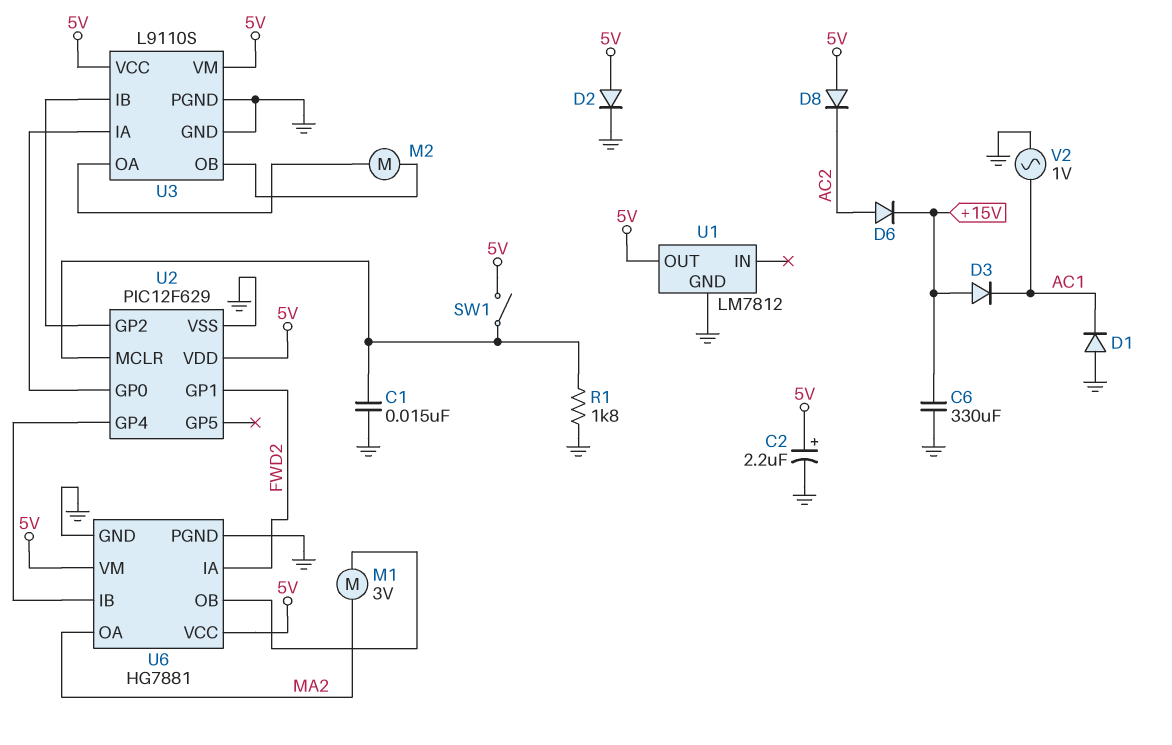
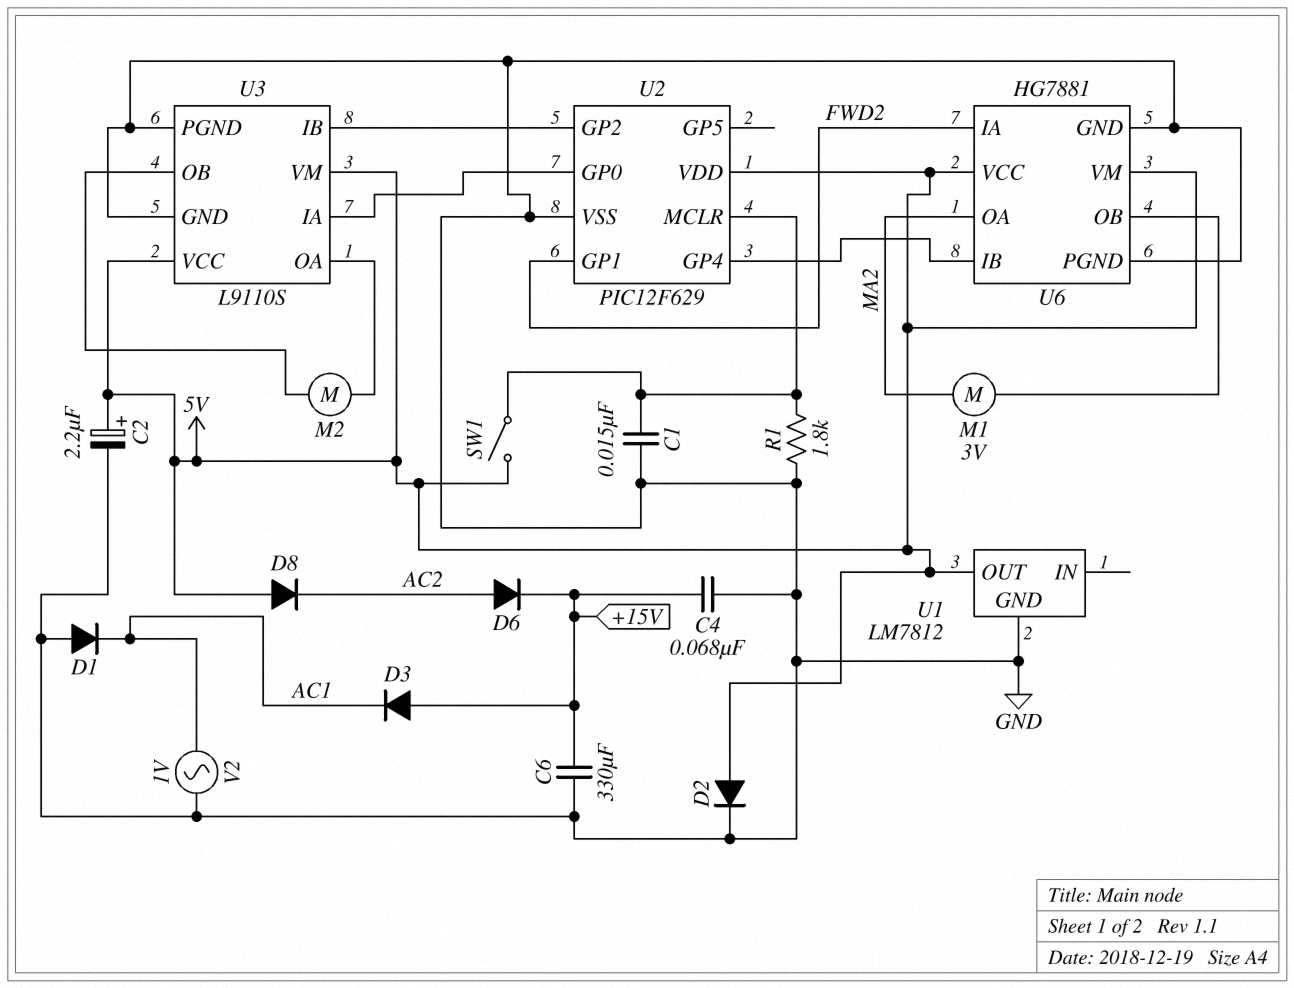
C4: none -> 68nF (+15V, GND)

